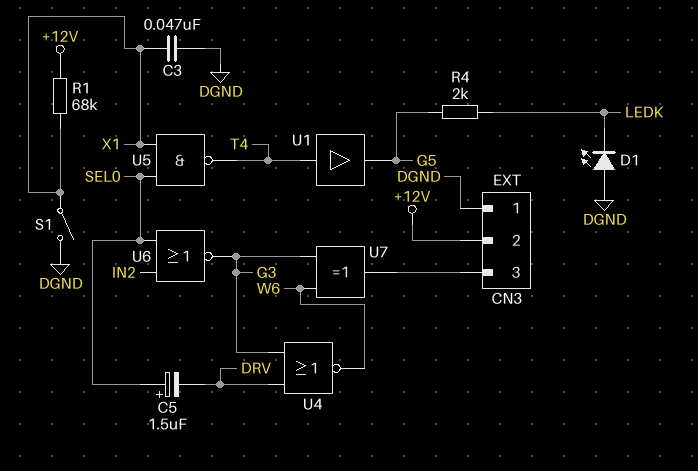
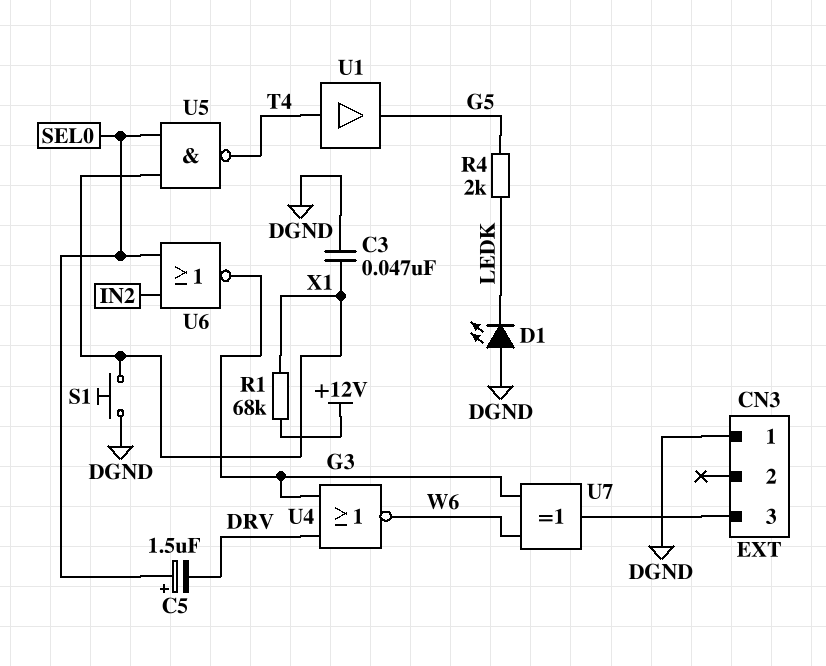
CN3 pin 2: +12V -> none
S1: switch (DGND, X1) -> button (DGND, X1)

